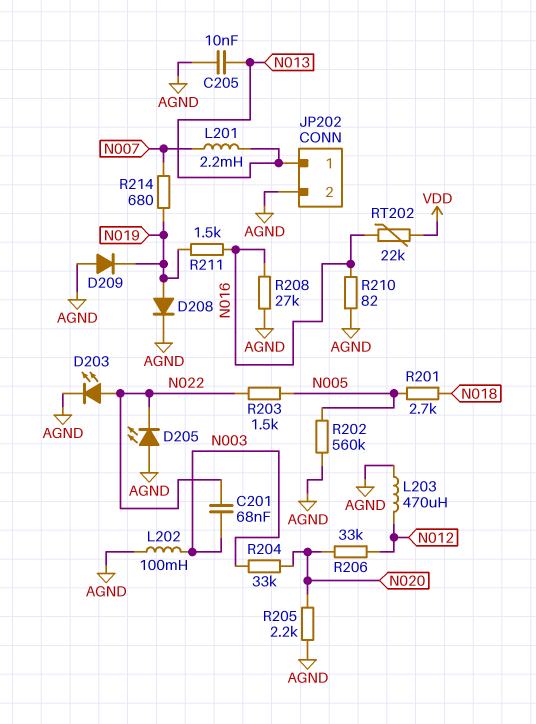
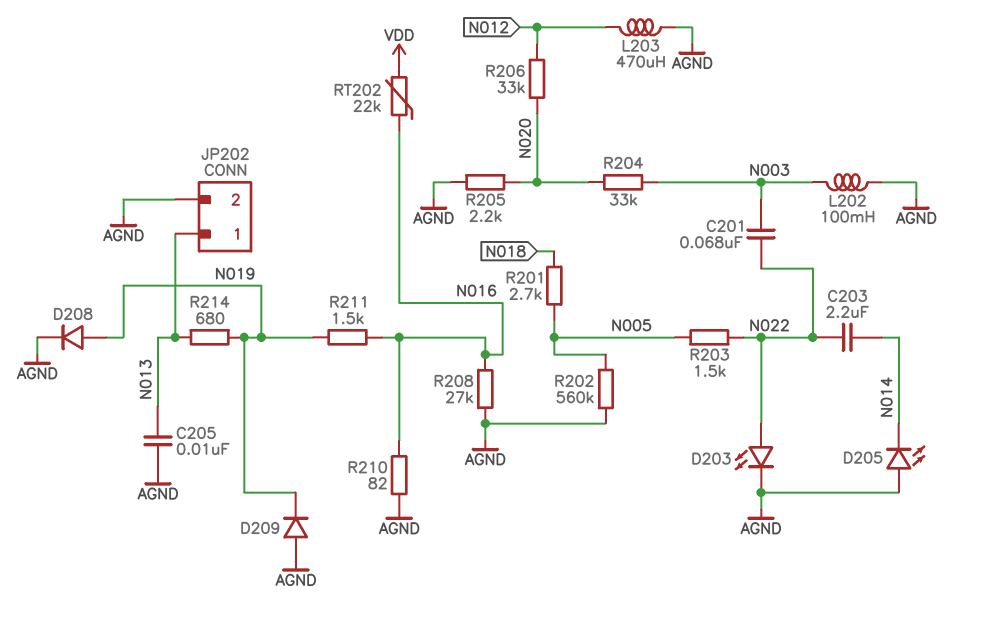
C203: none -> 2.2uF (N014, N022)
D205: LED (A AGND, K N022) -> LED (A AGND, K N014)
L201: 2.2mH (N007, N013) -> none
R214: 680 (N007, N019) -> 680 (N013, N019)

